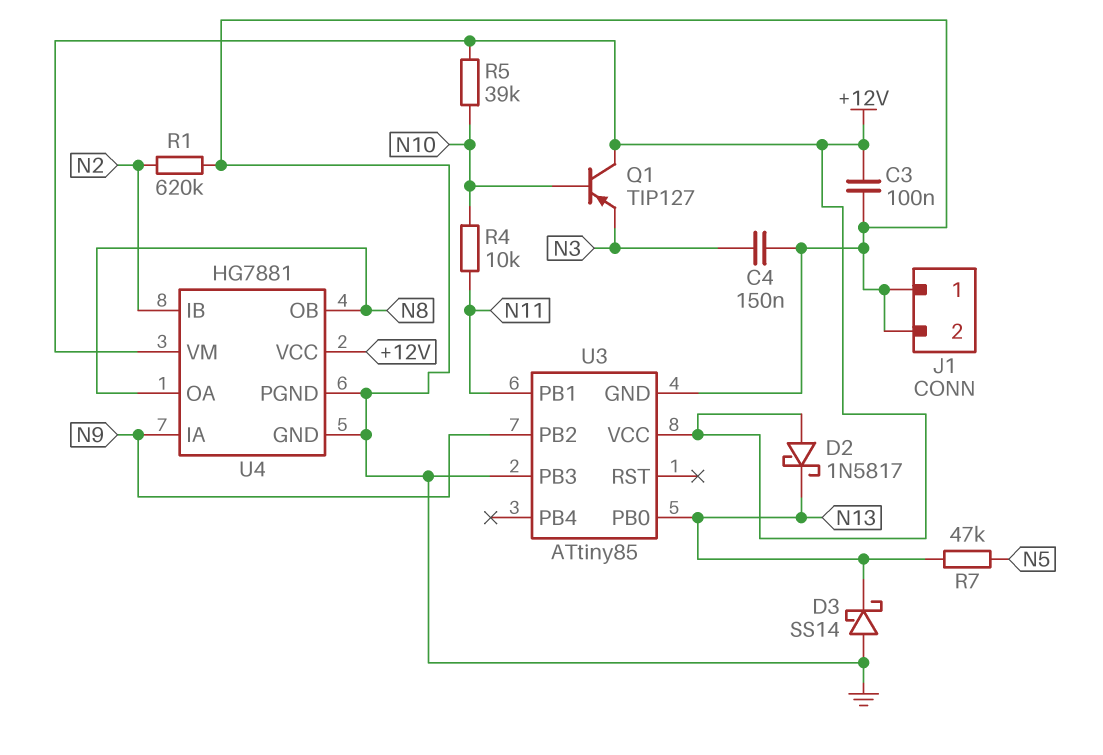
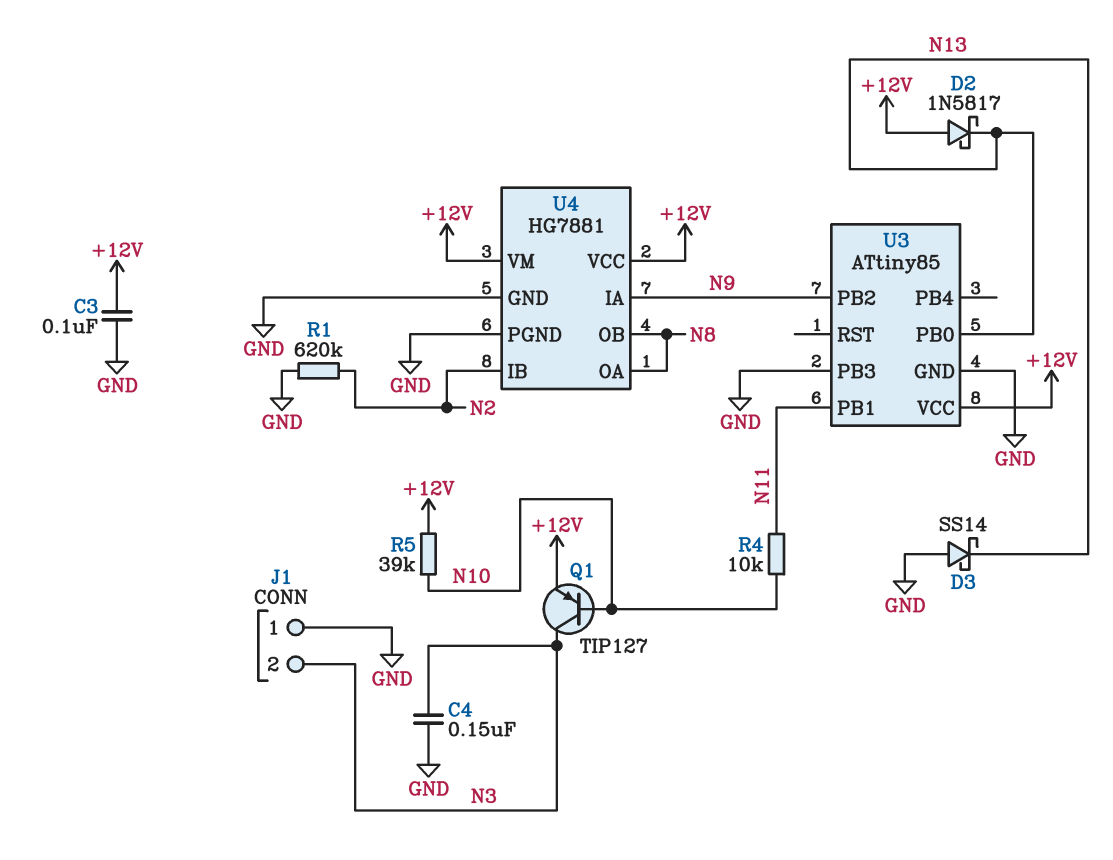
J1 pin 2: GND -> N3
Q1: PNP TIP127 (B N10, C +12V, E N3) -> PNP TIP127 (B N10, C N3, E +12V)
R7: 47k (N5, N13) -> none

